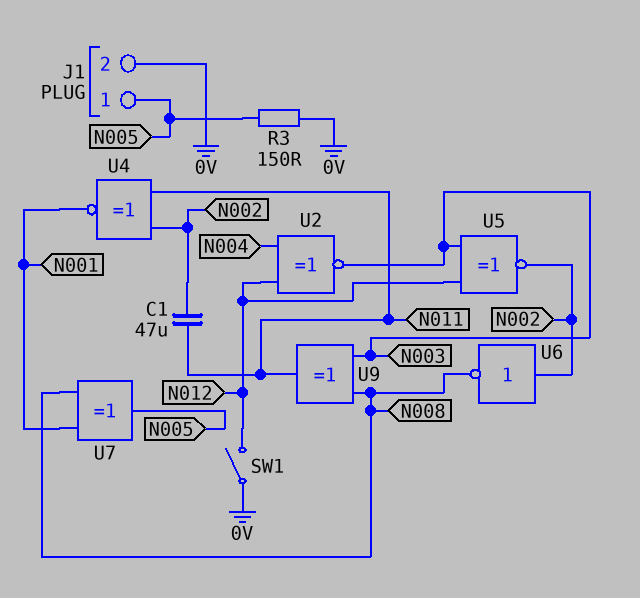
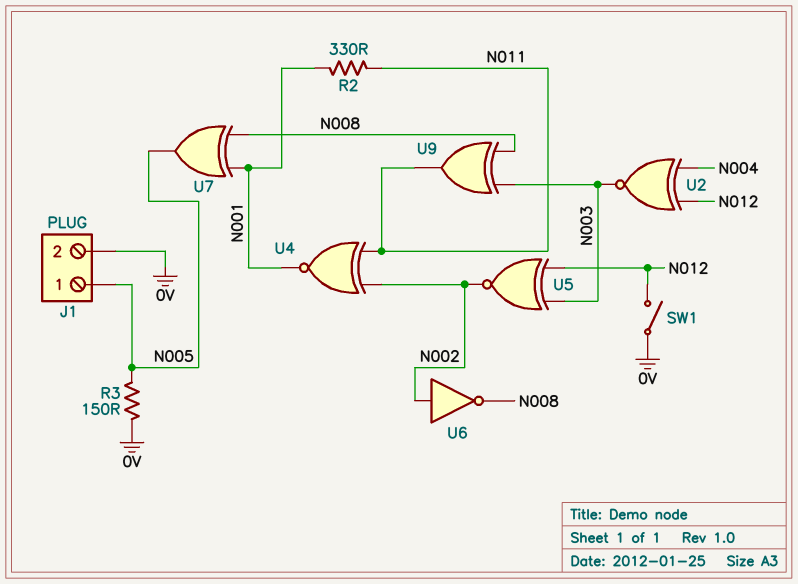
C1: 47uF (N002, N011) -> none
R2: none -> 330 (N001, N011)

